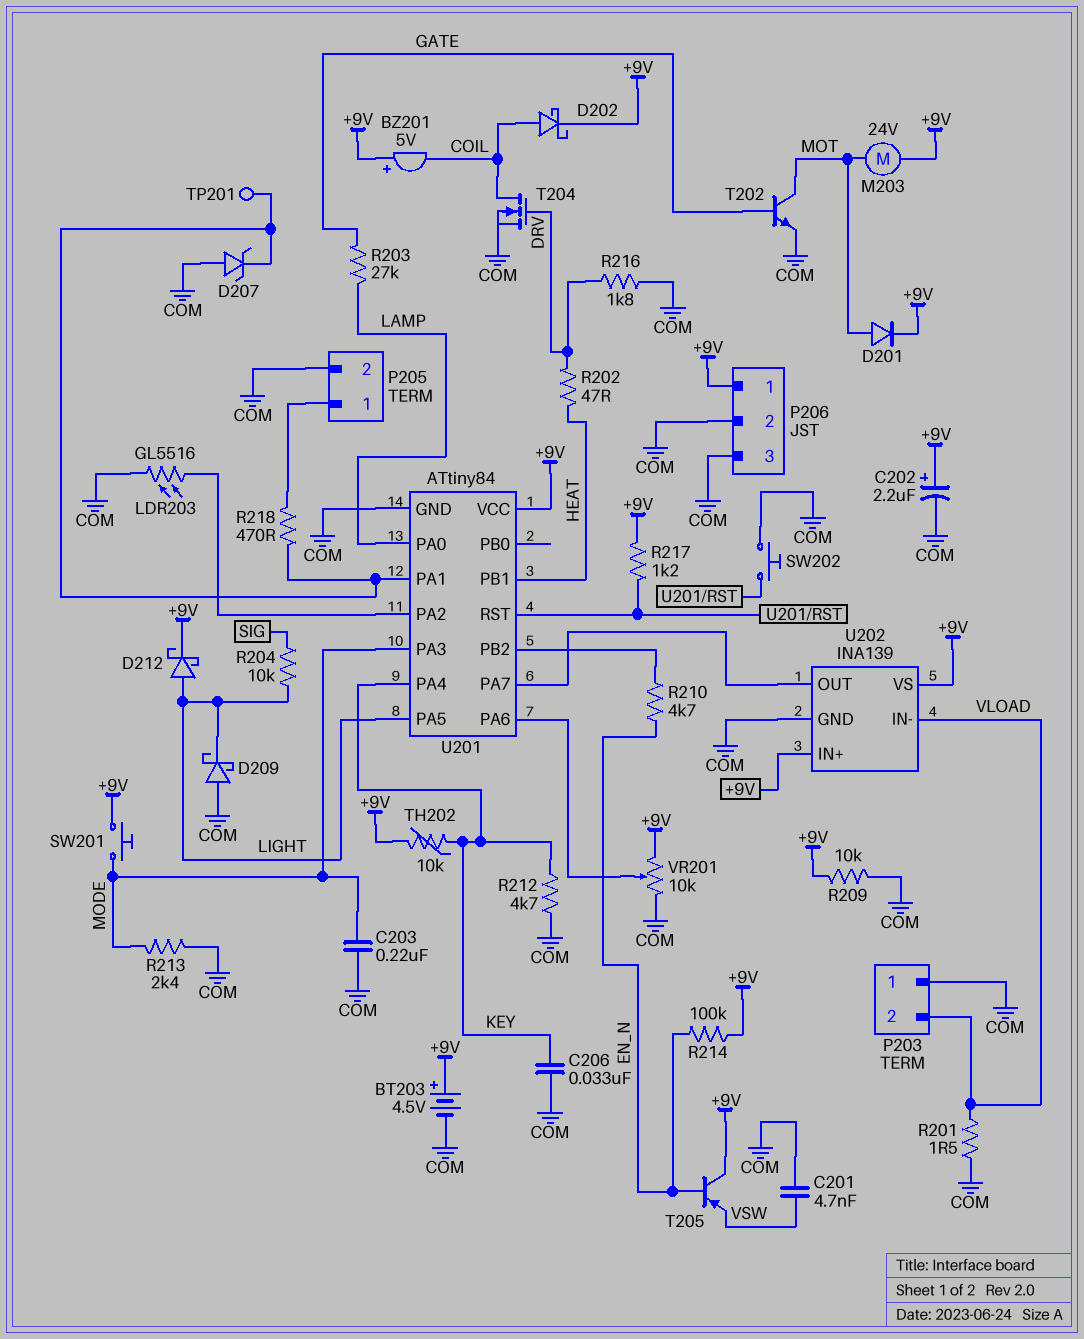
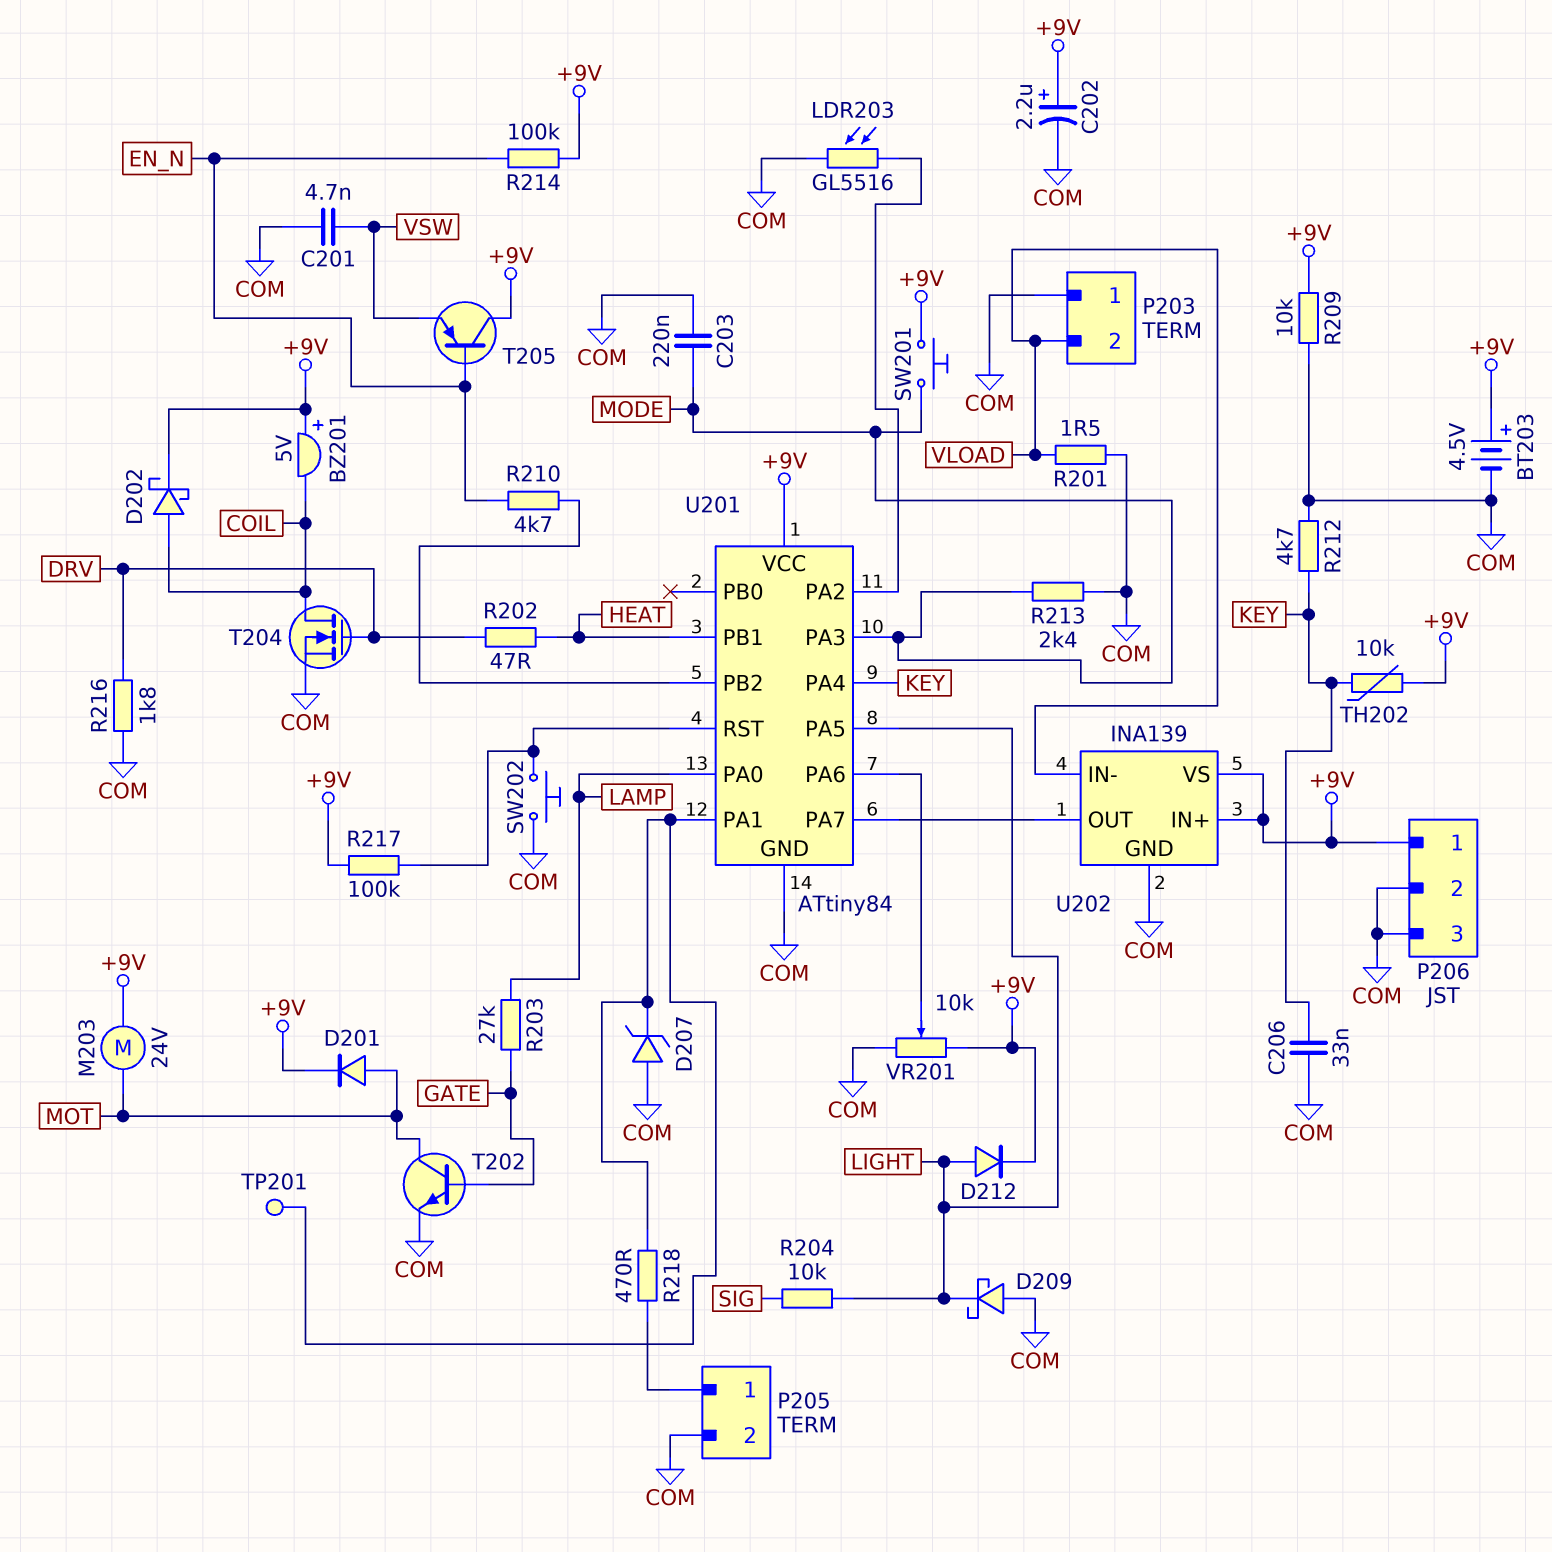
D212: schottky (A LIGHT, K +9V) -> diode (A LIGHT, K +9V)
R217: 1.2k (+9V, U201/RST) -> 100k (+9V, U201/RST)

